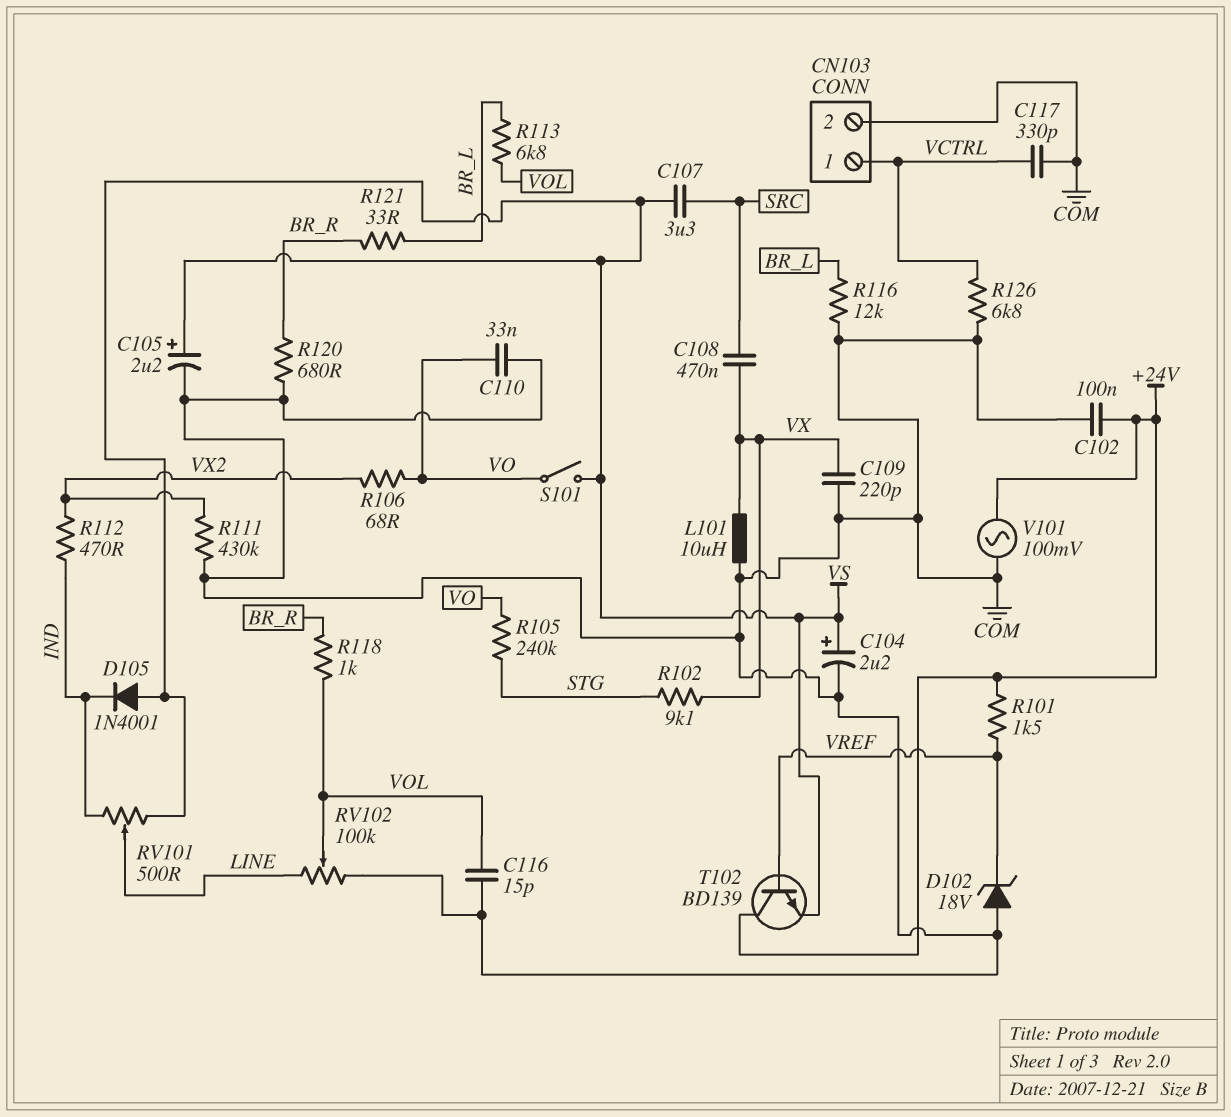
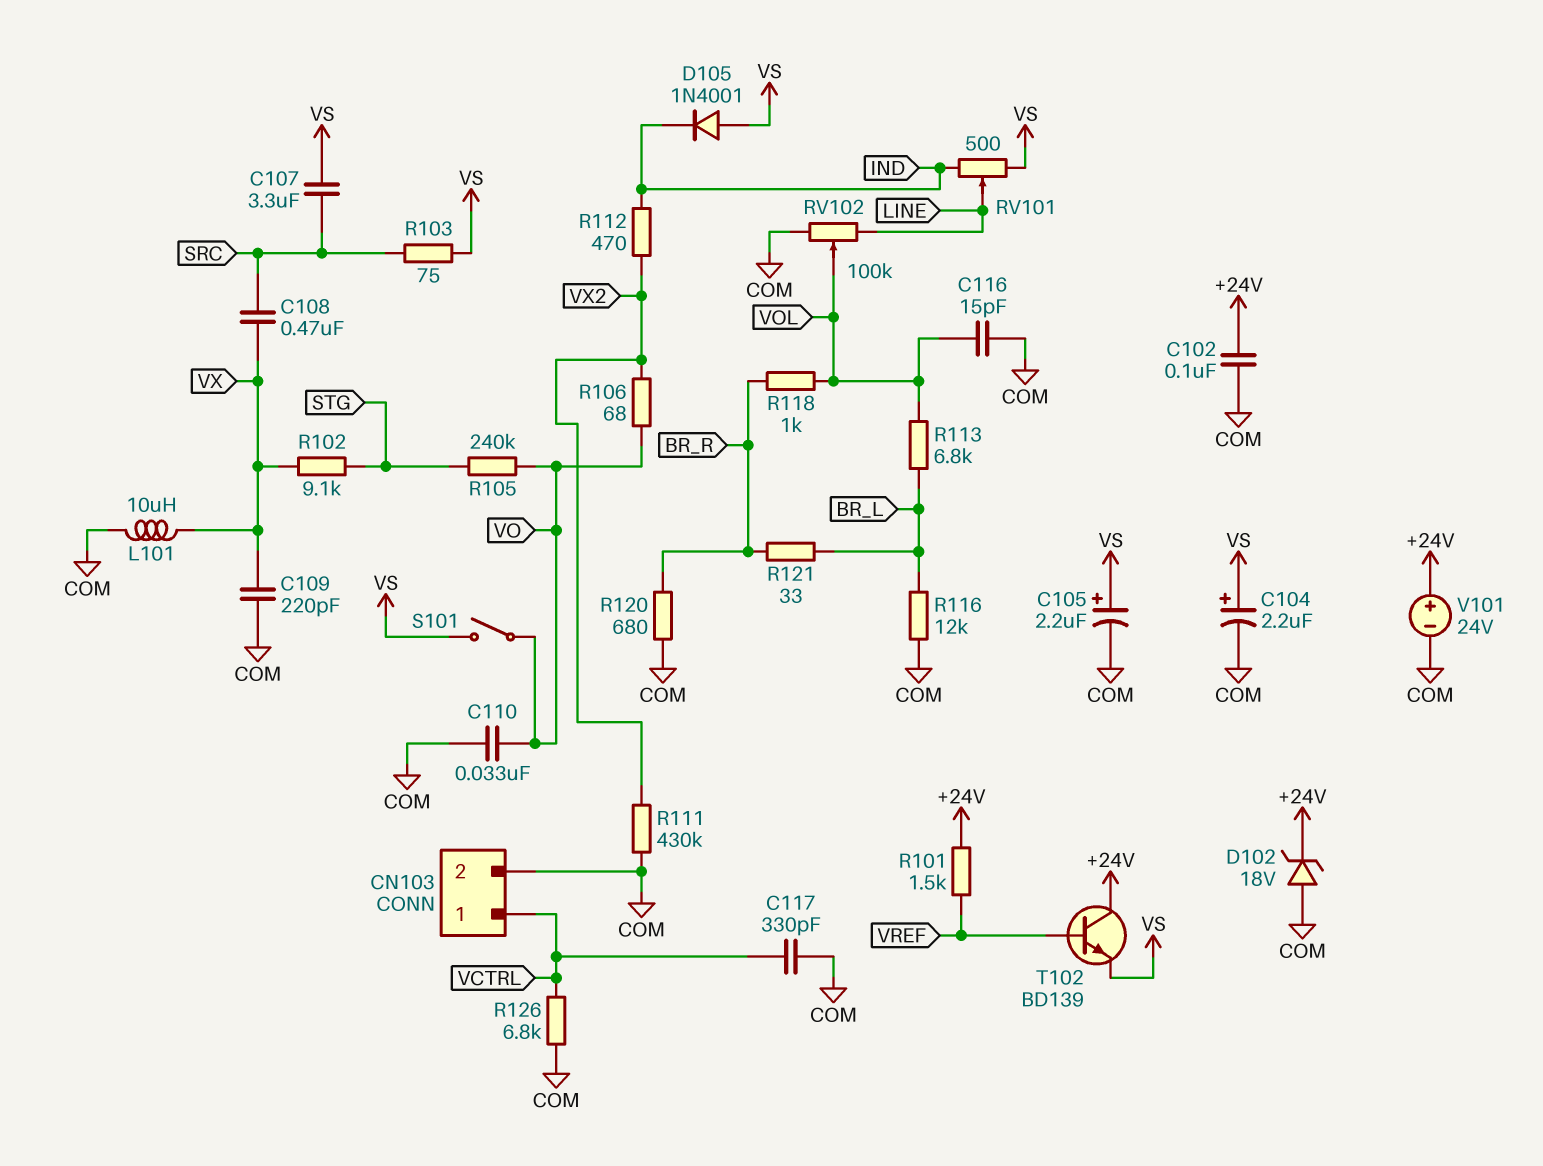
D102: zener 18V (A COM, K VREF) -> zener 18V (A COM, K +24V)
R103: none -> 75 (SRC, VS)
V101: AC 100mV (+24V, COM) -> 24V (plus +24V, minus COM)

